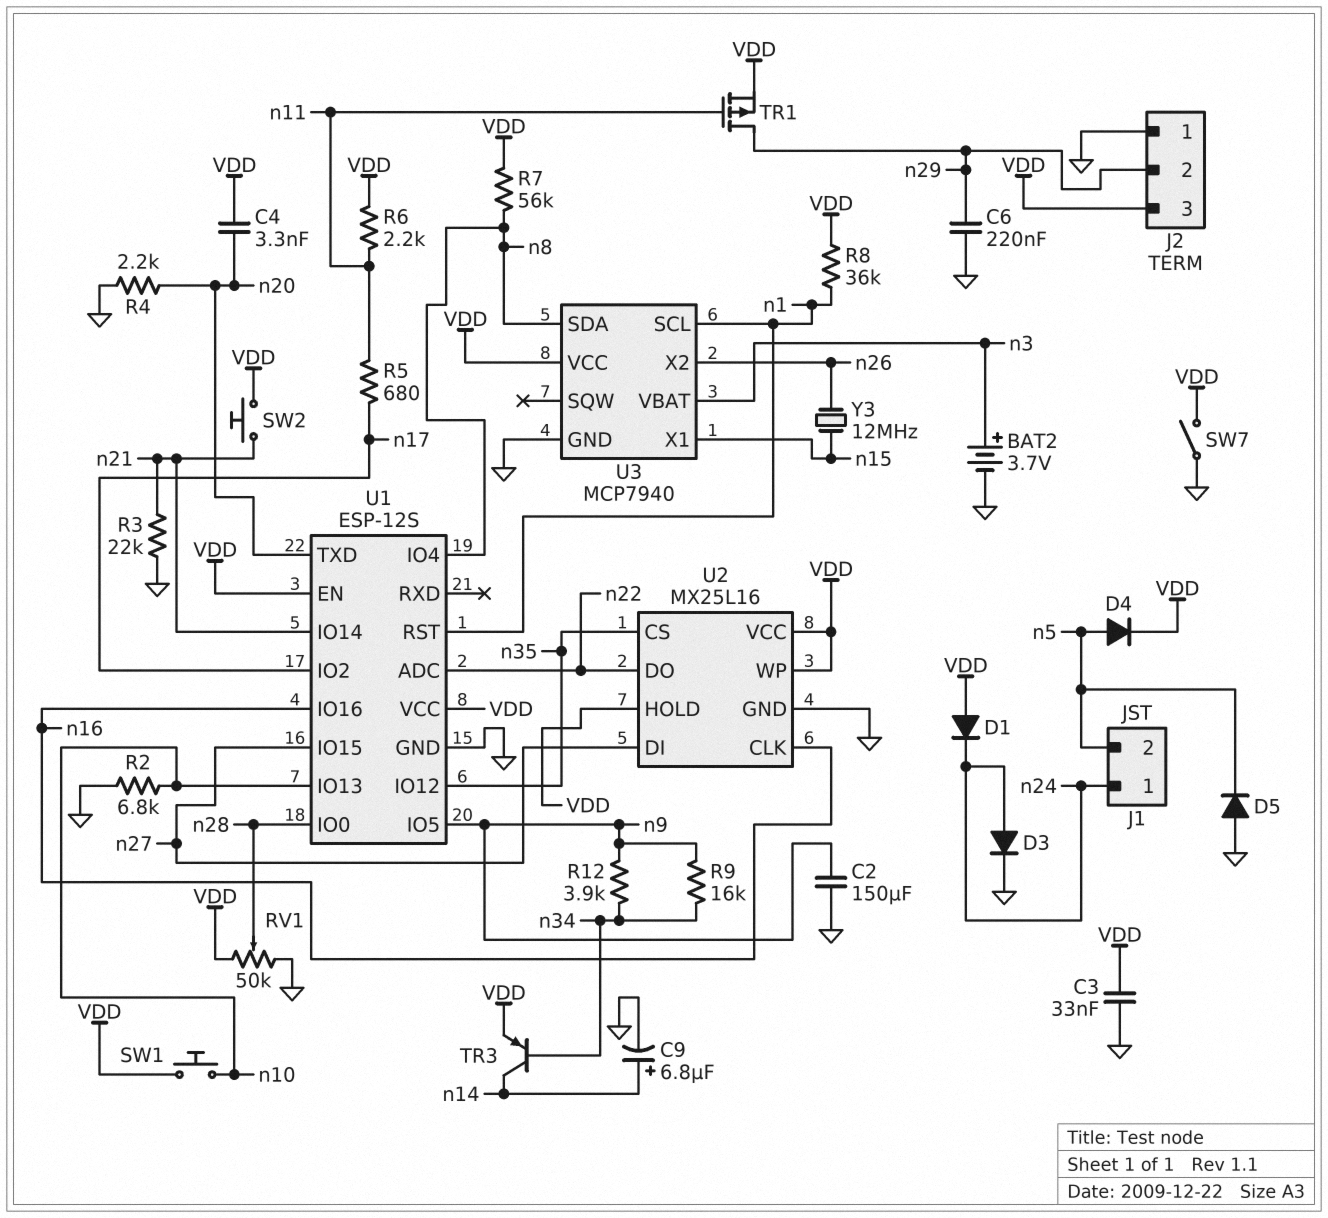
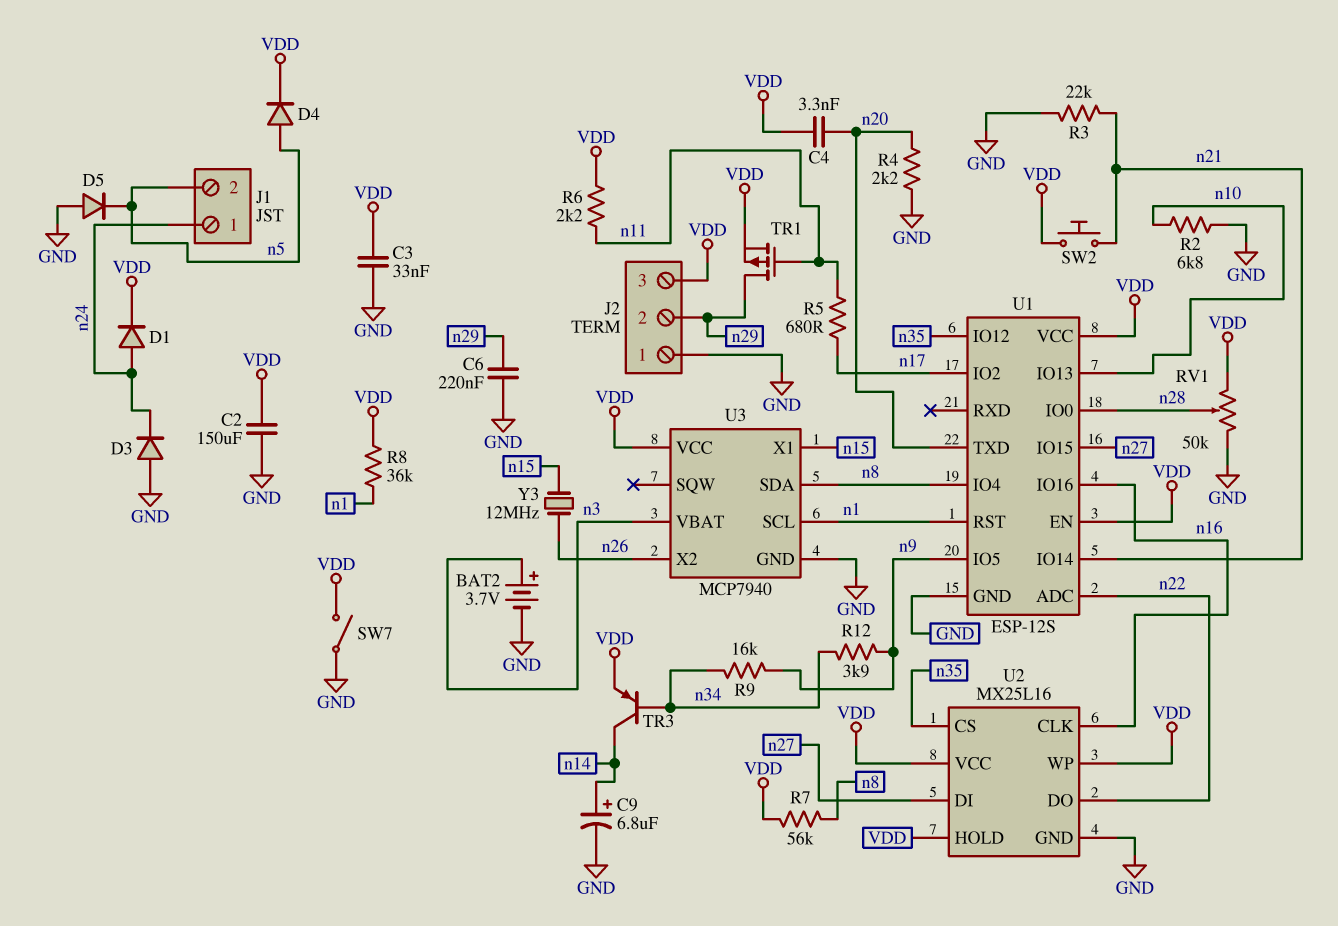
C2: 150uF (GND, n9) -> 150uF (GND, VDD)
D1: diode (A VDD, K n24) -> diode (A n24, K VDD)
D3: diode (A n24, K GND) -> diode (A GND, K n24)
SW1: button (VDD, n10) -> none

